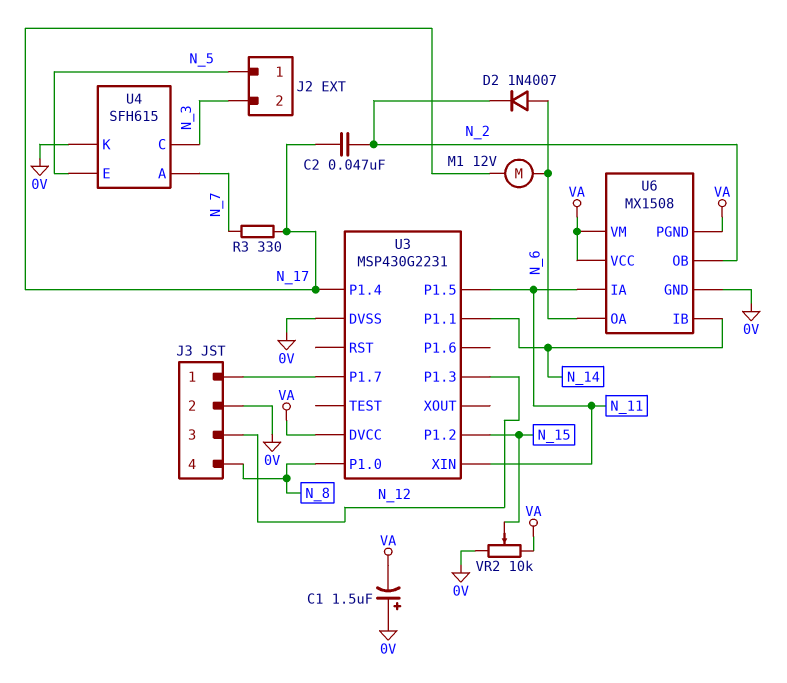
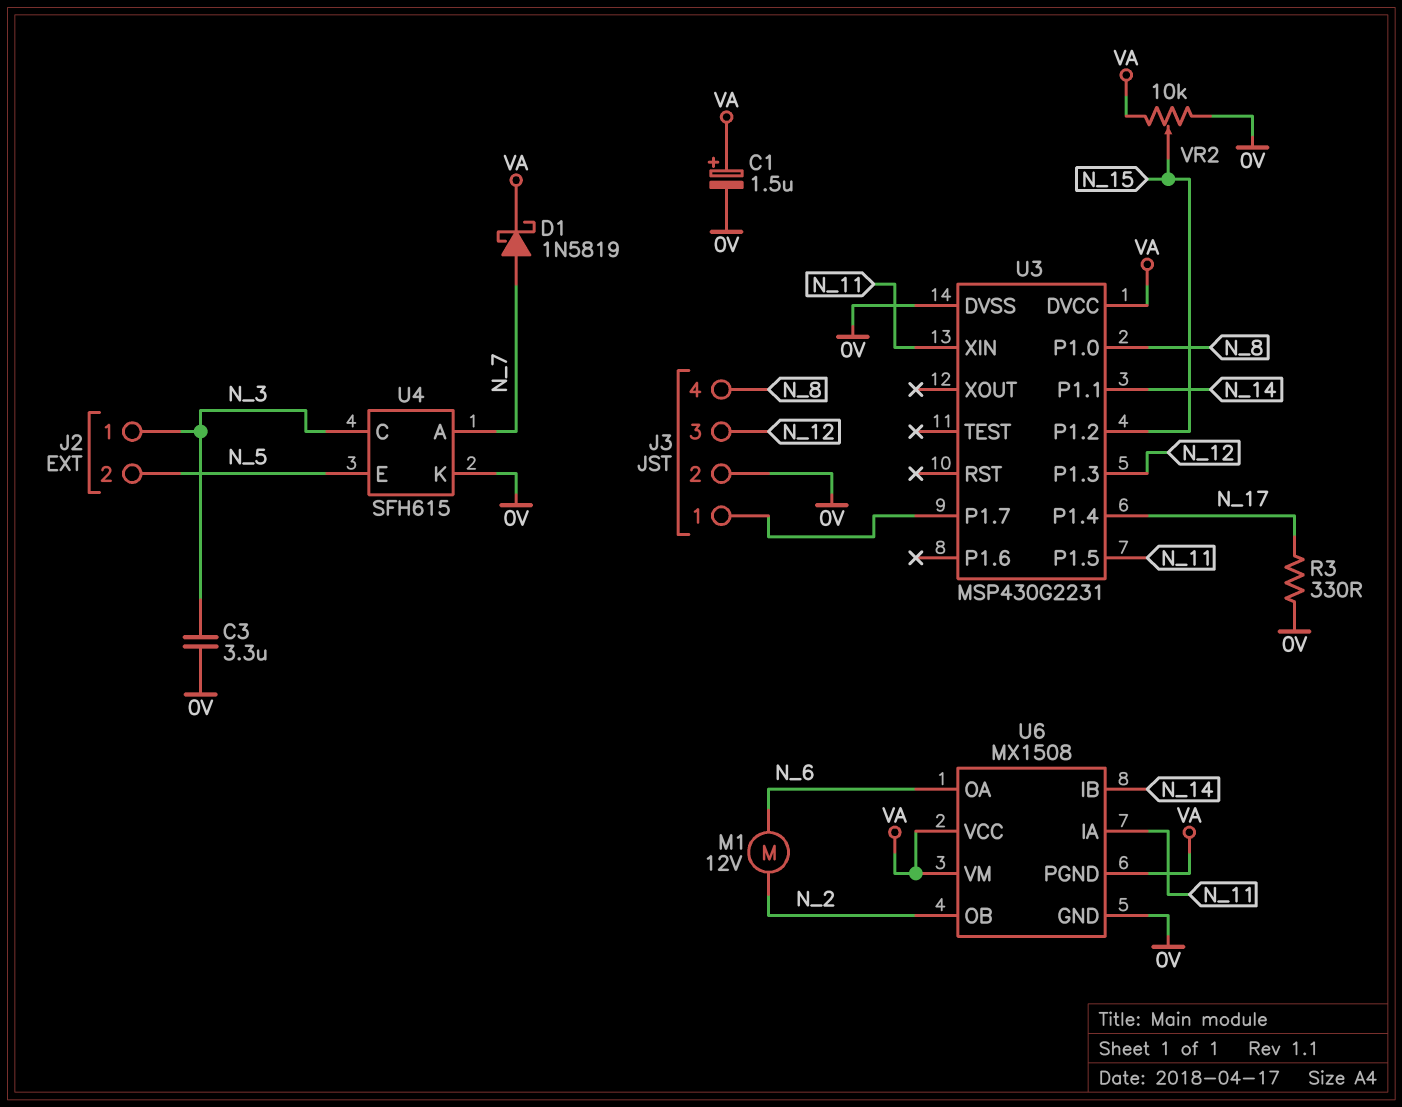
C1: 1.5uF (plus 0V, minus VA) -> 1.5uF (plus VA, minus 0V)
C2: 47nF (N_2, N_17) -> none
C3: none -> 3.3uF (0V, N_3)
D1: none -> schottky 1N5819 (A N_7, K VA)
D2: diode 1N4007 (A N_6, K N_2) -> none
J2 pin 1: N_5 -> N_3
J2 pin 2: N_3 -> N_5
M1: motor 12V (N_6, N_17) -> motor 12V (N_2, N_6)
R3: 330 (N_7, N_17) -> 330 (0V, N_17)

